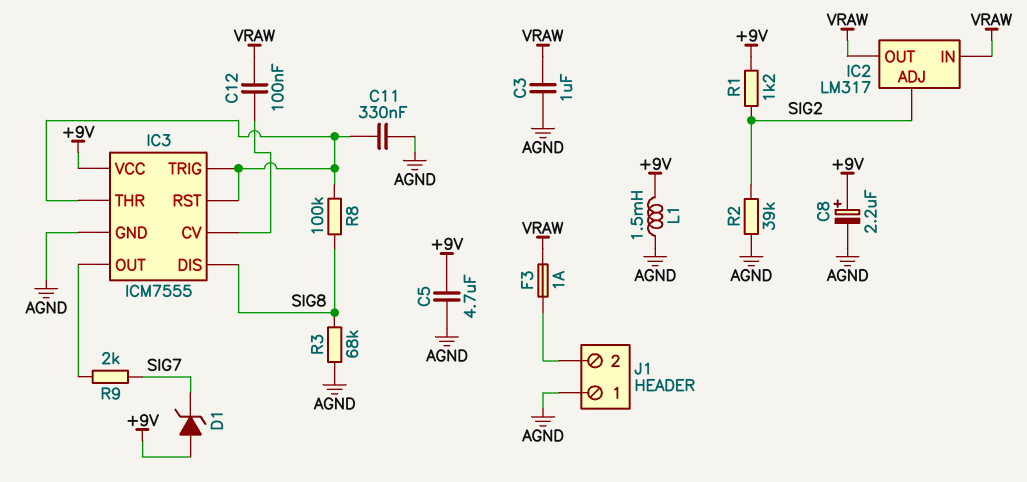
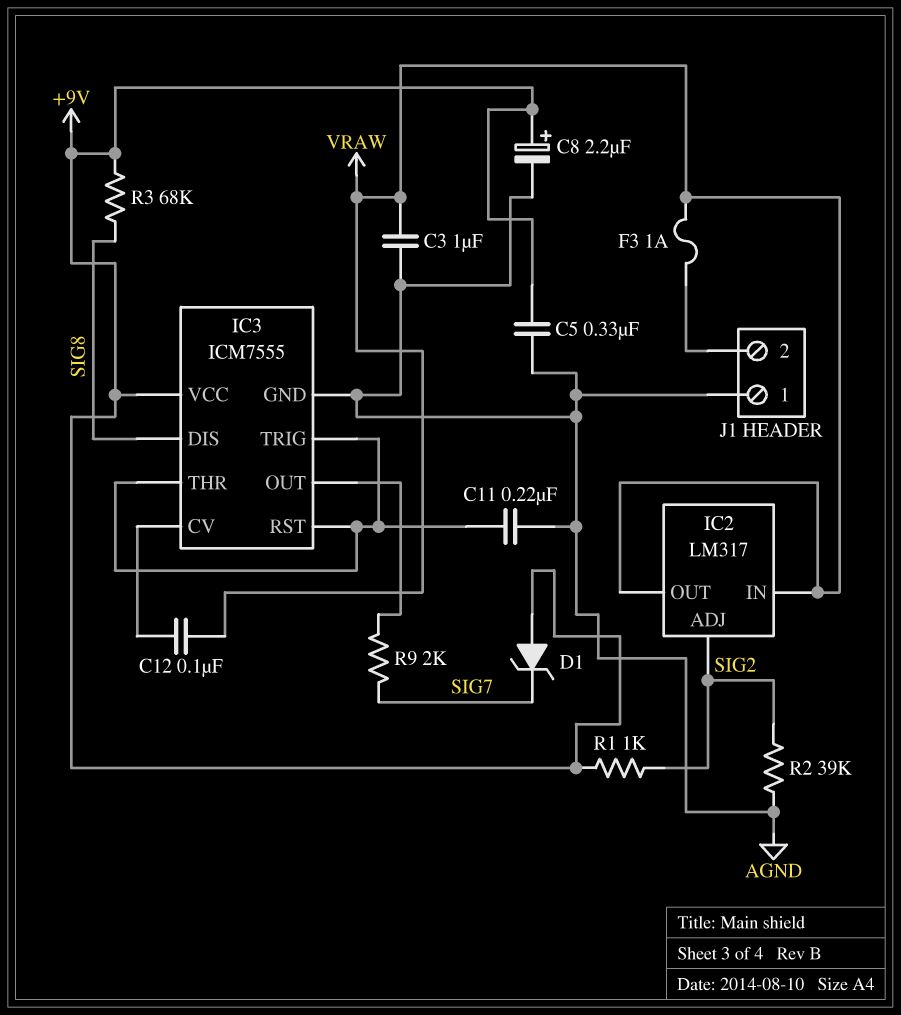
C5: 4.7uF (+9V, AGND) -> 330nF (+9V, AGND)
C11: 330nF (AGND, IC3/RST) -> 220nF (AGND, IC3/RST)
L1: 1.5mH (+9V, AGND) -> none
R1: 1.2k (+9V, SIG2) -> 1k (+9V, SIG2)
R3: 68k (AGND, SIG8) -> 68k (+9V, SIG8)
R8: 100k (IC3/RST, SIG8) -> none

